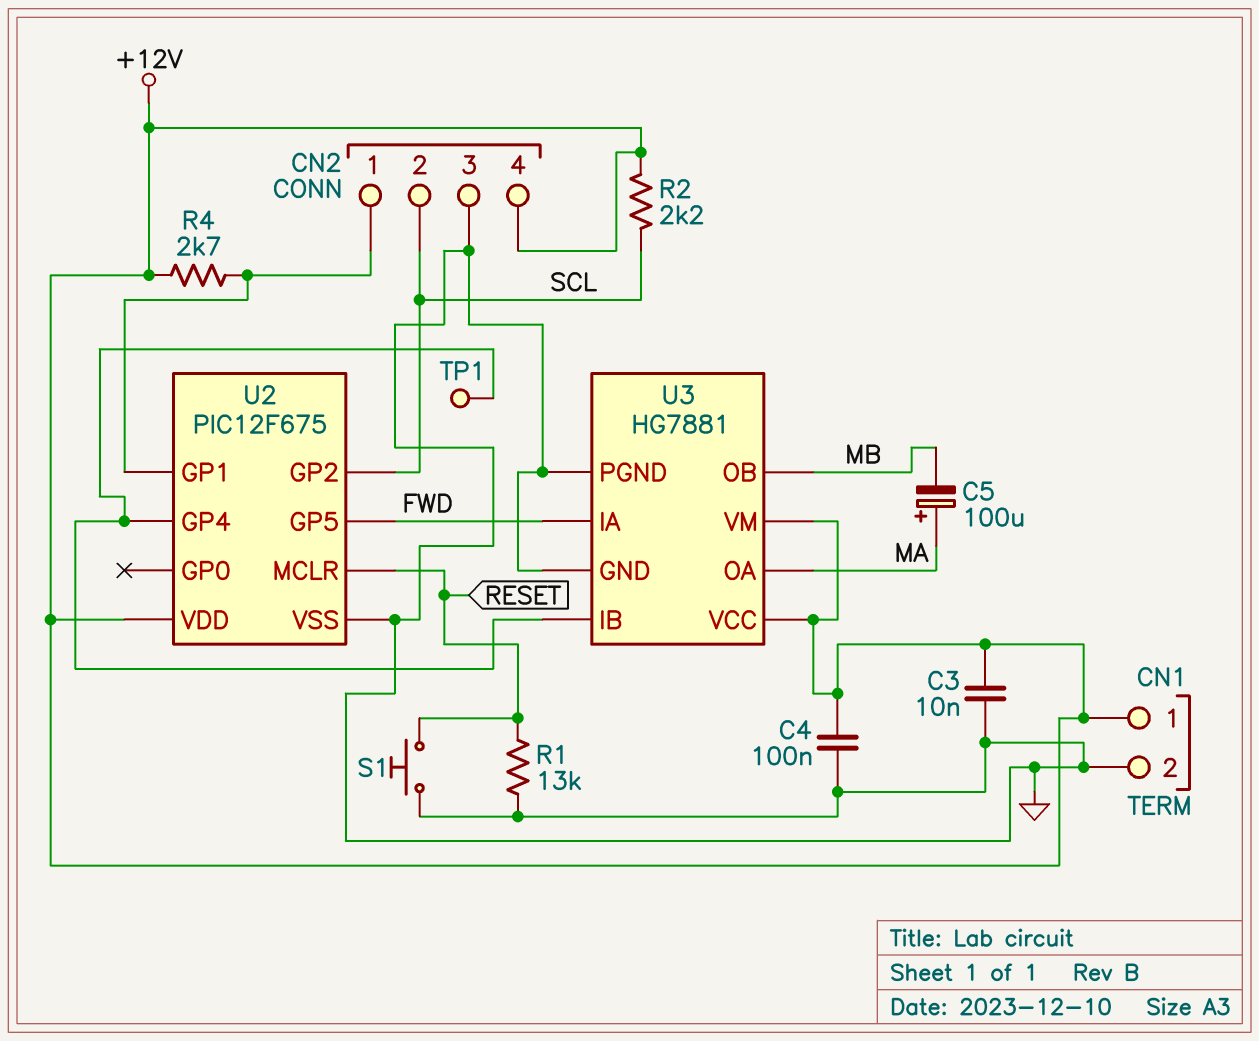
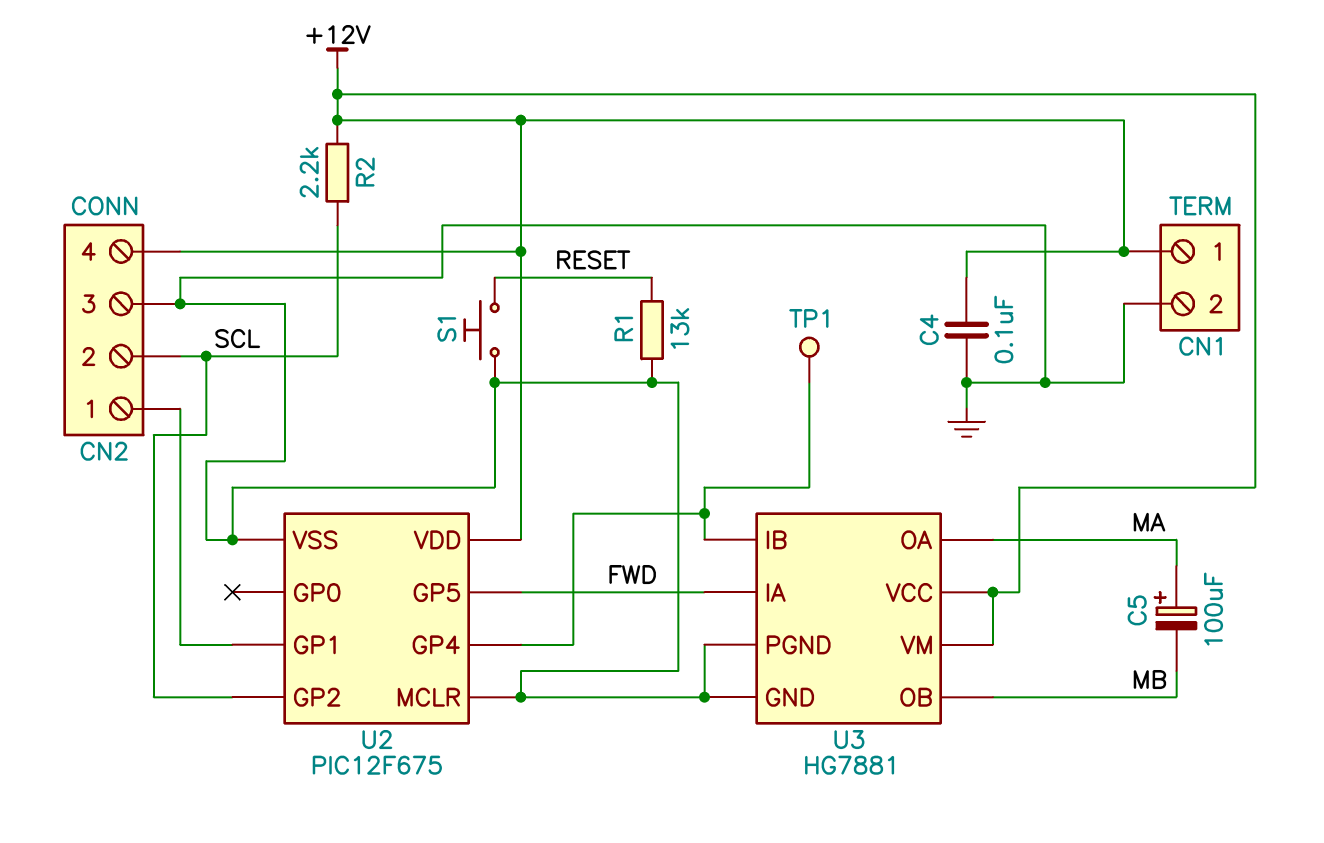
C3: 10nF (+12V, GND) -> none
R4: 2.7k (+12V, CN2/1) -> none
U2 pin MCLR: RESET -> GND

